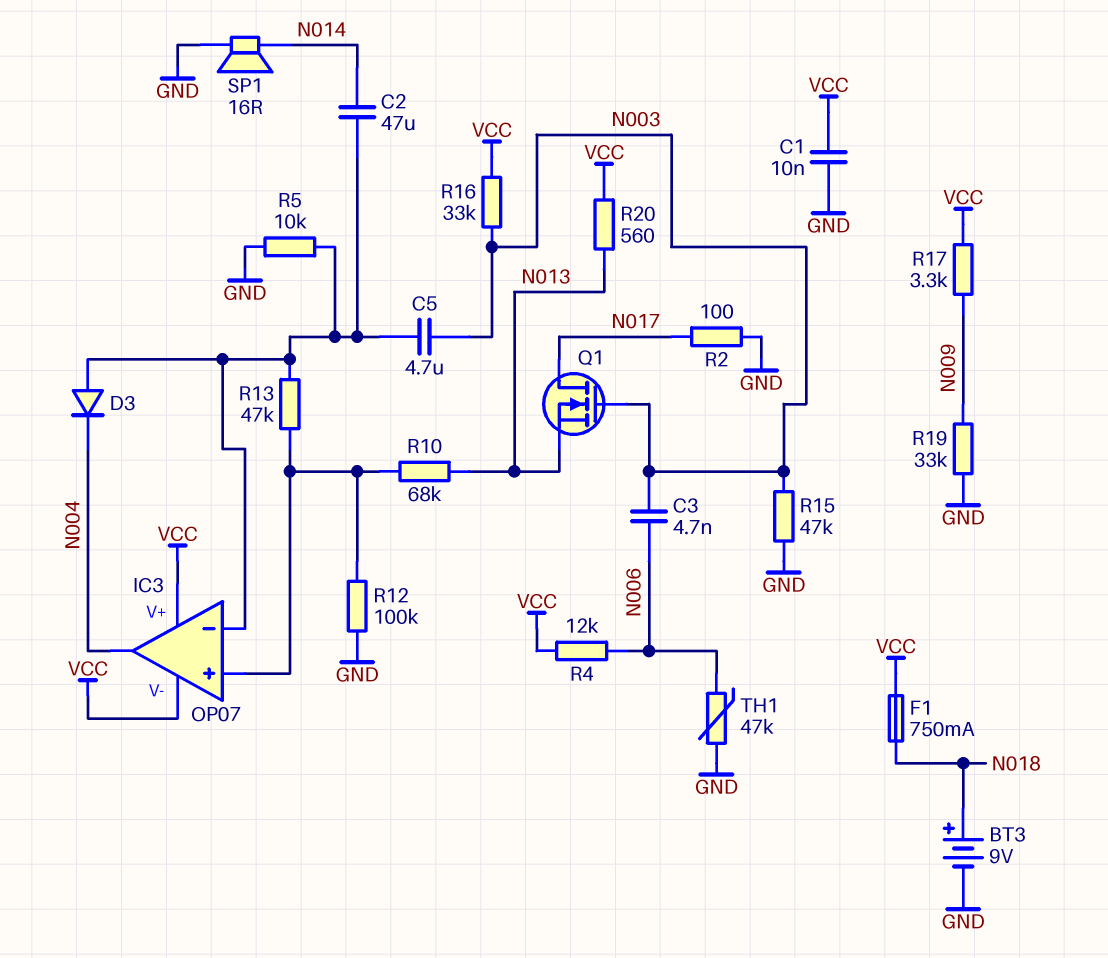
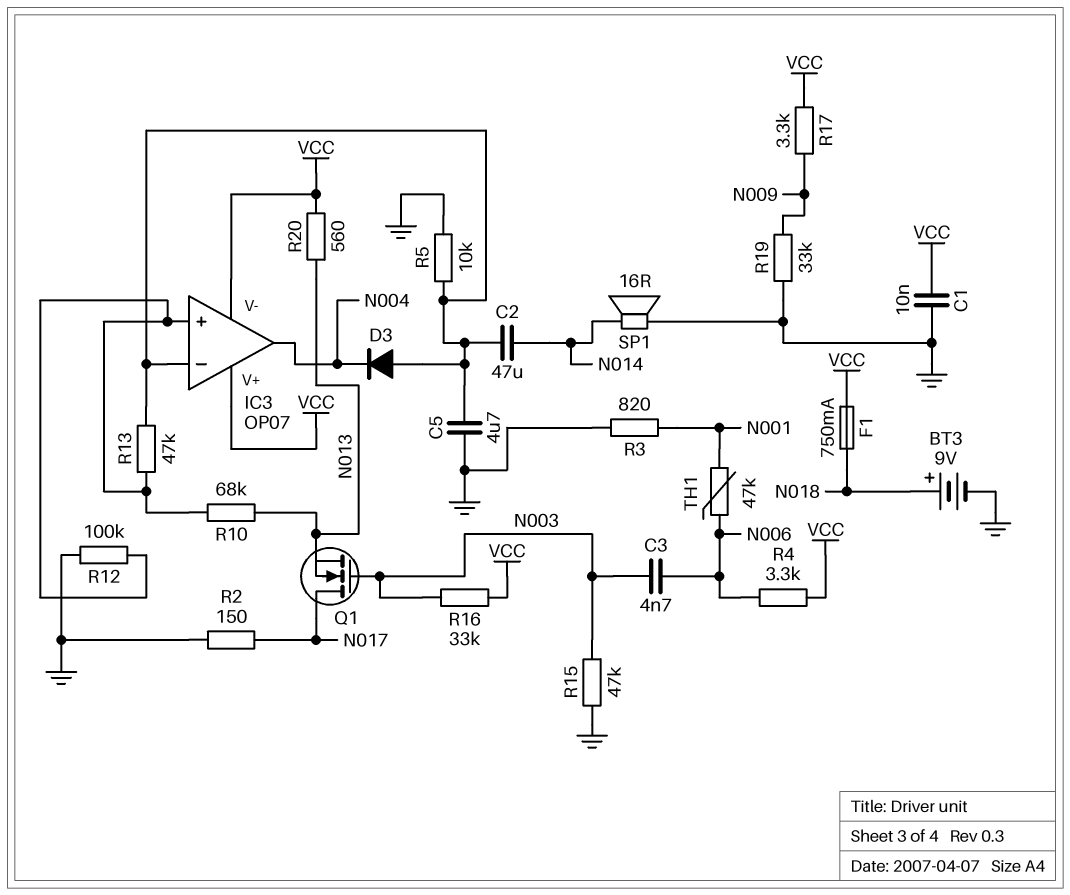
C5: 4.7uF (IC3/in-, N003) -> 4.7uF (GND, IC3/in-)
R2: 100 (GND, N017) -> 150 (GND, N017)
R3: none -> 820 (GND, N001)
R4: 12k (N006, VCC) -> 3.3k (N006, VCC)
TH1: 47k (GND, N006) -> 47k (N001, N006)

